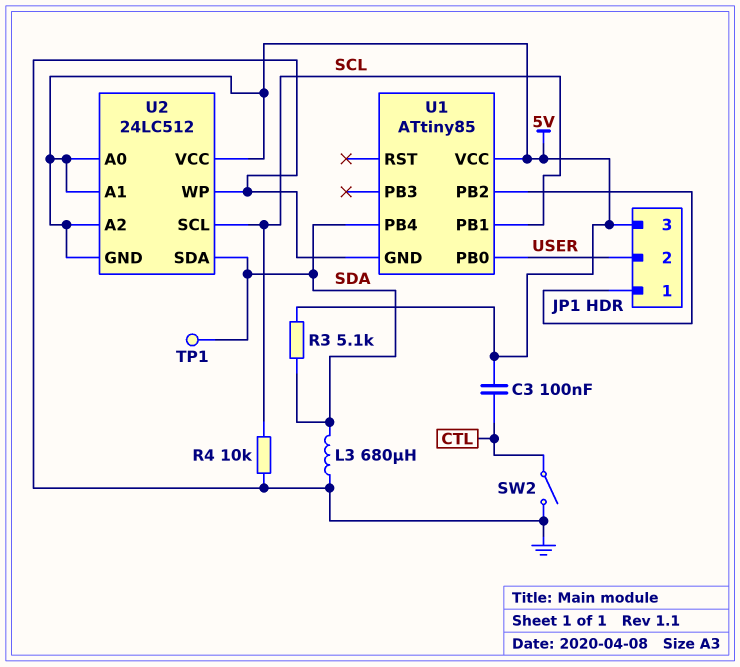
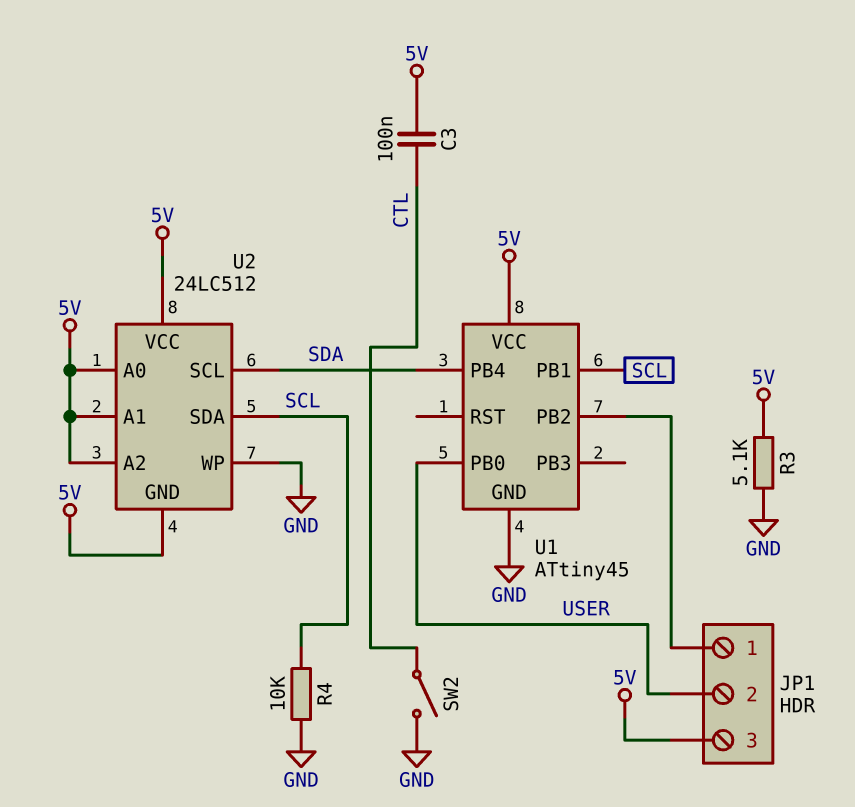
L3: 680uH (GND, SDA) -> none
R3: 5.1k (5V, SDA) -> 5.1k (5V, GND)
TP1: test point (SDA) -> none
U1: ATtiny85 -> ATtiny45
U2 pin SCL: SCL -> SDA
U2 pin SDA: SDA -> SCL

